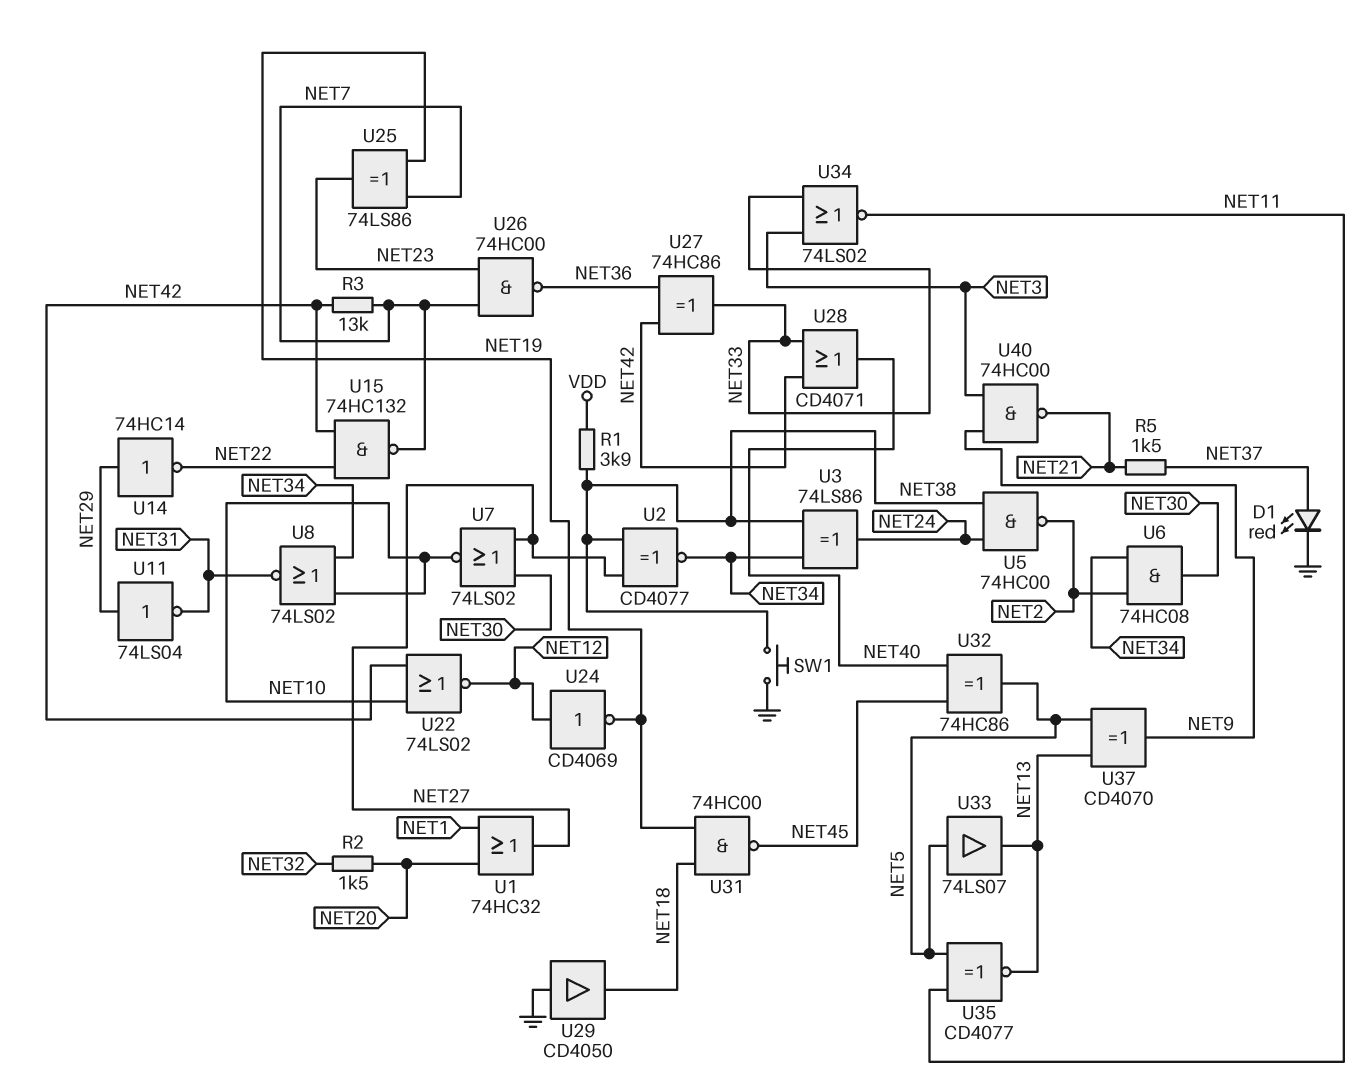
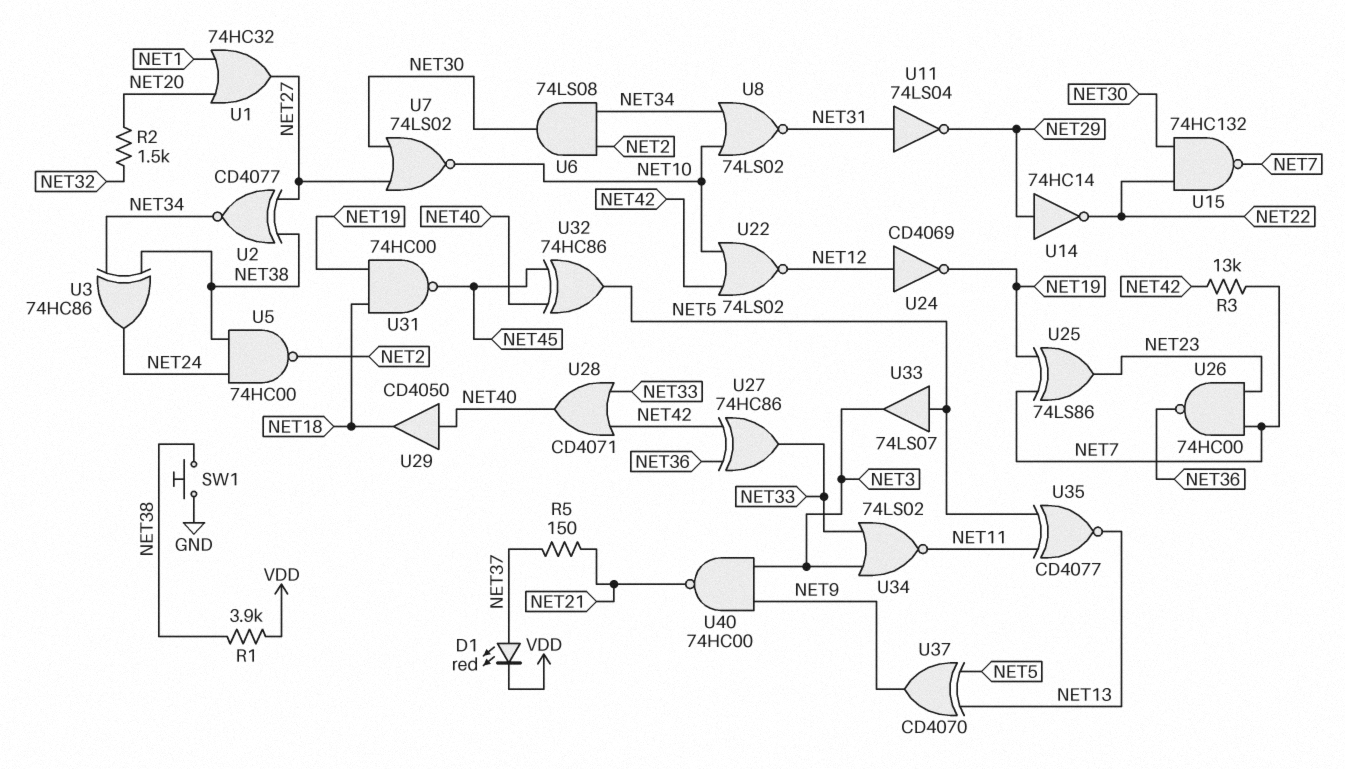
D1: LED red (A NET37, K GND) -> LED red (A NET37, K VDD)
R5: 1.5k (NET21, NET37) -> 150 (NET21, NET37)
U3: XOR 74LS86 (in NET34, in NET38, out NET24) -> XOR 74HC86 (in NET34, in NET38, out NET24)
U6: AND 74HC08 (in NET2, in NET34, out NET30) -> AND 74LS08 (in NET2, in NET34, out NET30)
U11: NOT 74LS04 (in NET29, out NET31) -> NOT 74LS04 (in NET31, out NET29)
U15: NAND 74HC132 (in NET22, in NET42, out NET7) -> NAND 74HC132 (in NET22, in NET30, out NET7)
U29: buffer CD4050 (in GND, out NET18) -> buffer CD4050 (in NET40, out NET18)
U33: buffer 74LS07 (in NET5, out NET13) -> buffer 74LS07 (in NET5, out NET3)

